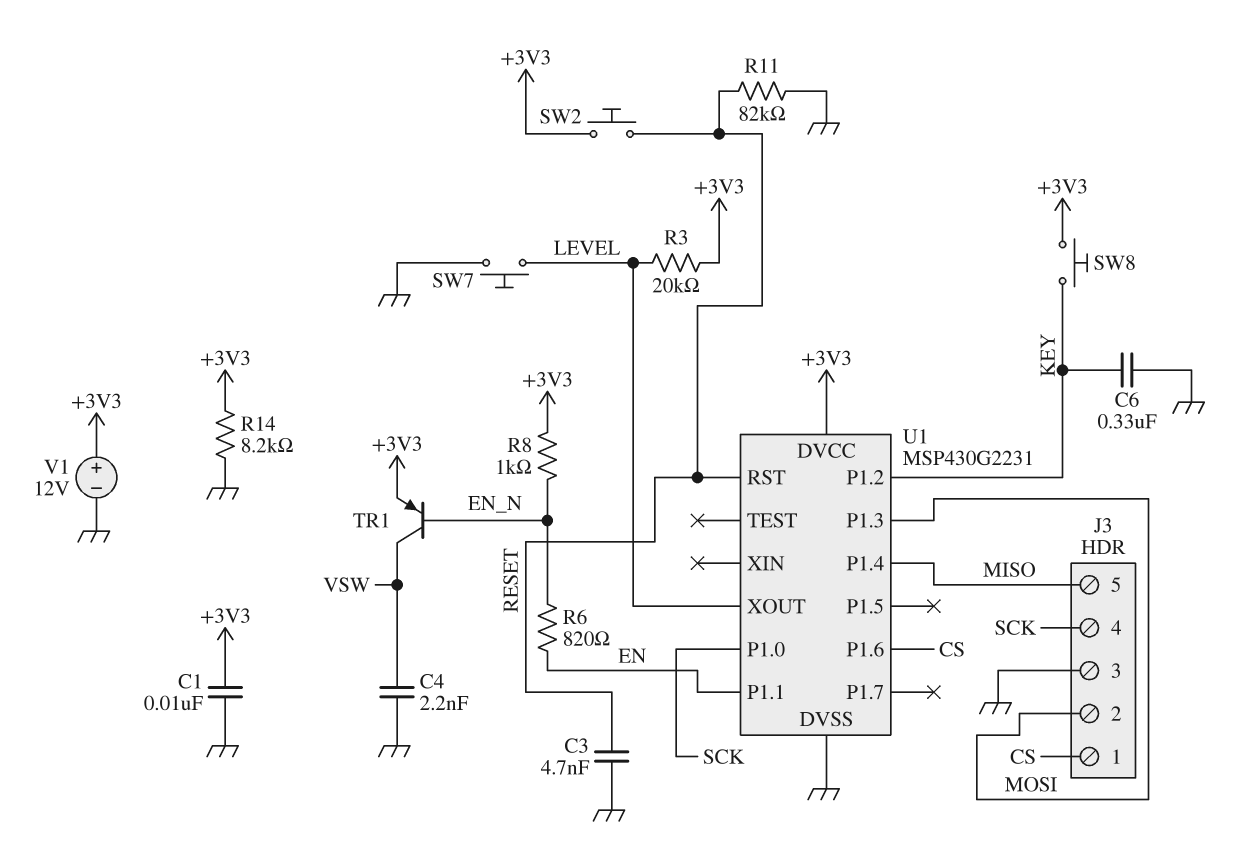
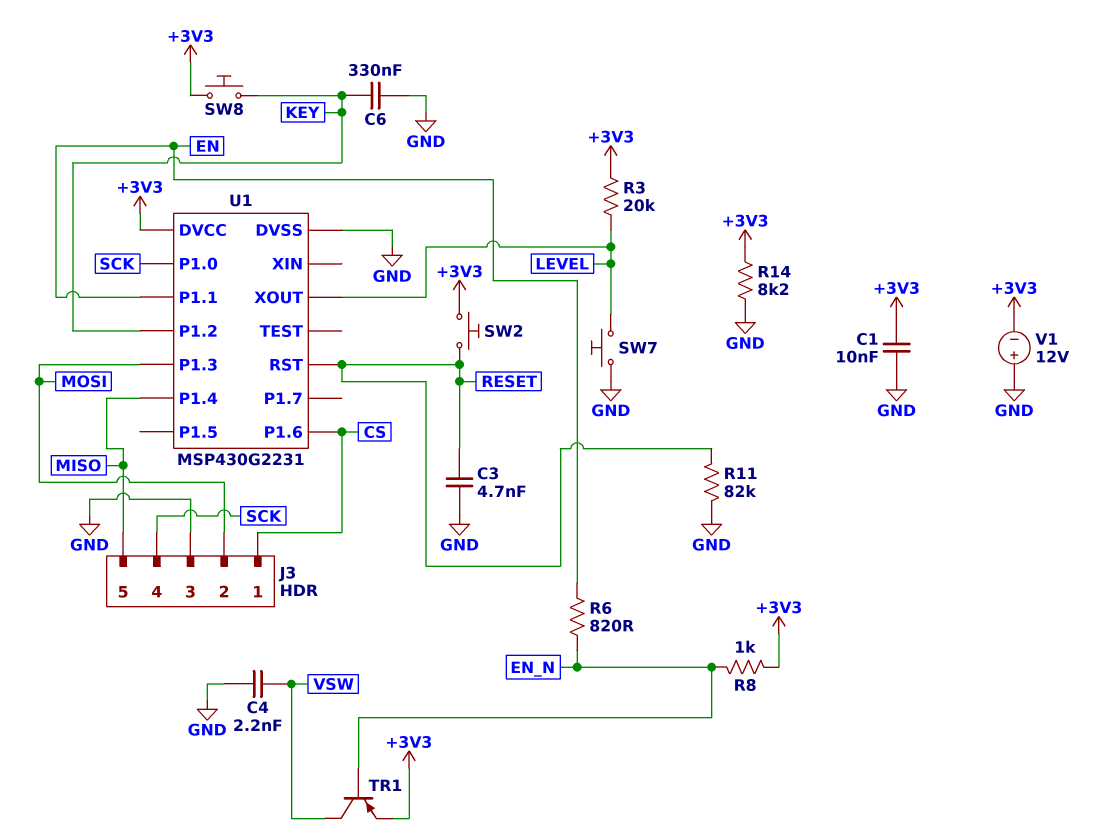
V1: 12V (plus +3V3, minus GND) -> 12V (plus GND, minus +3V3)

